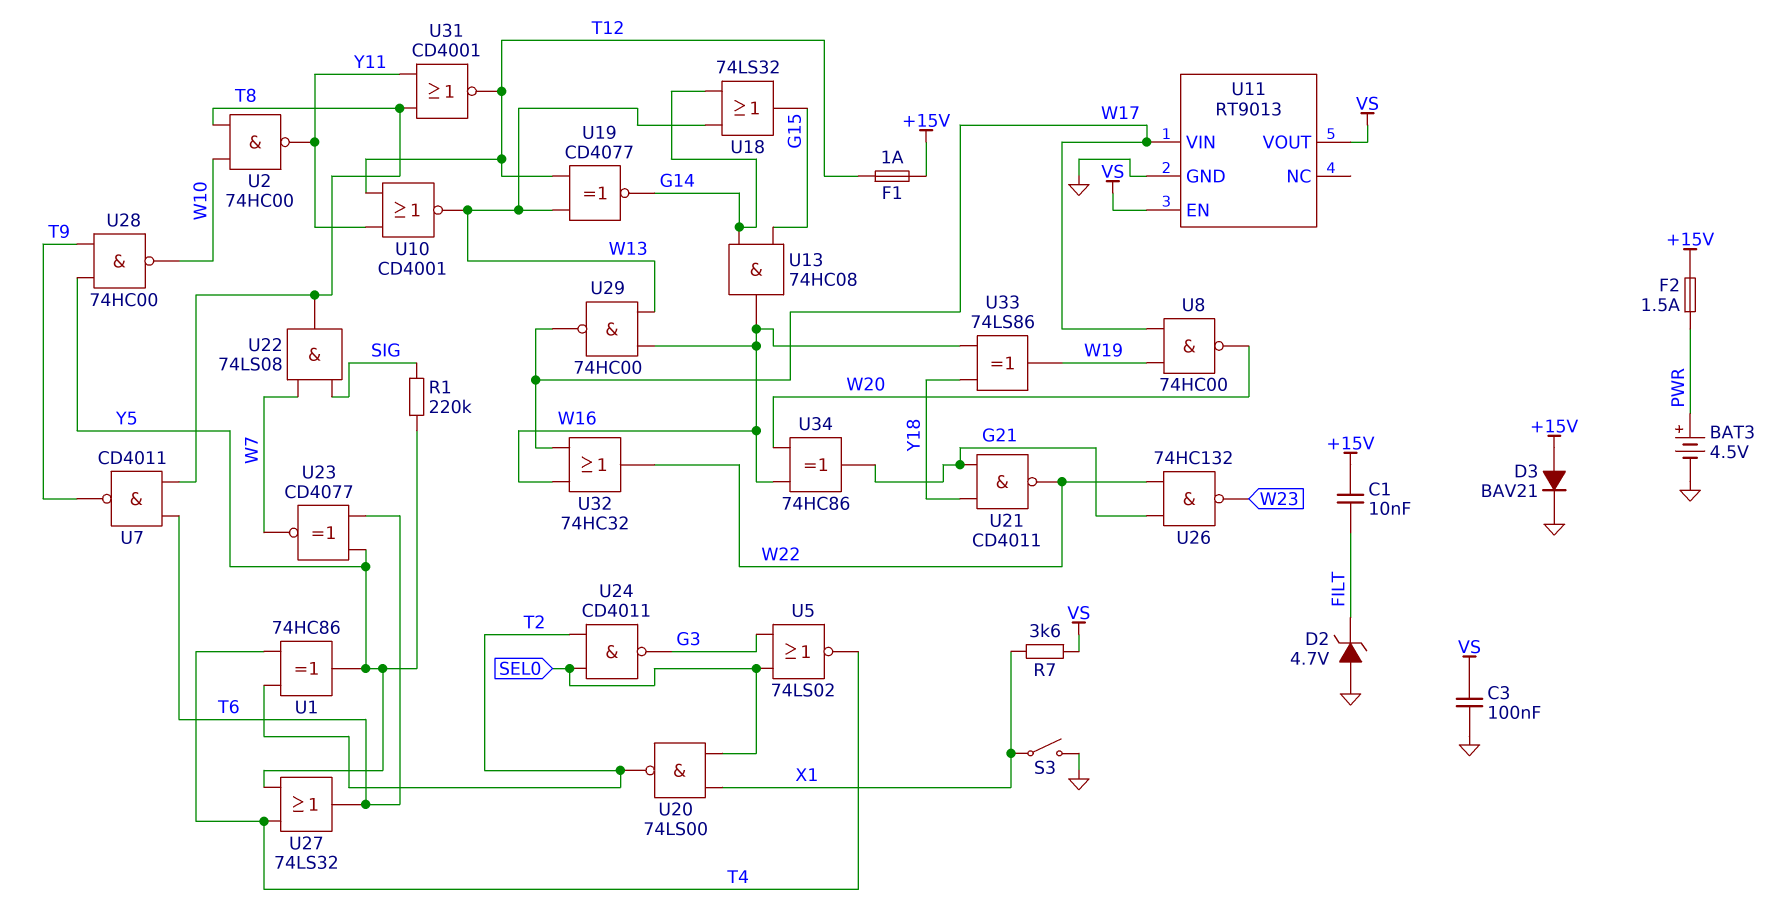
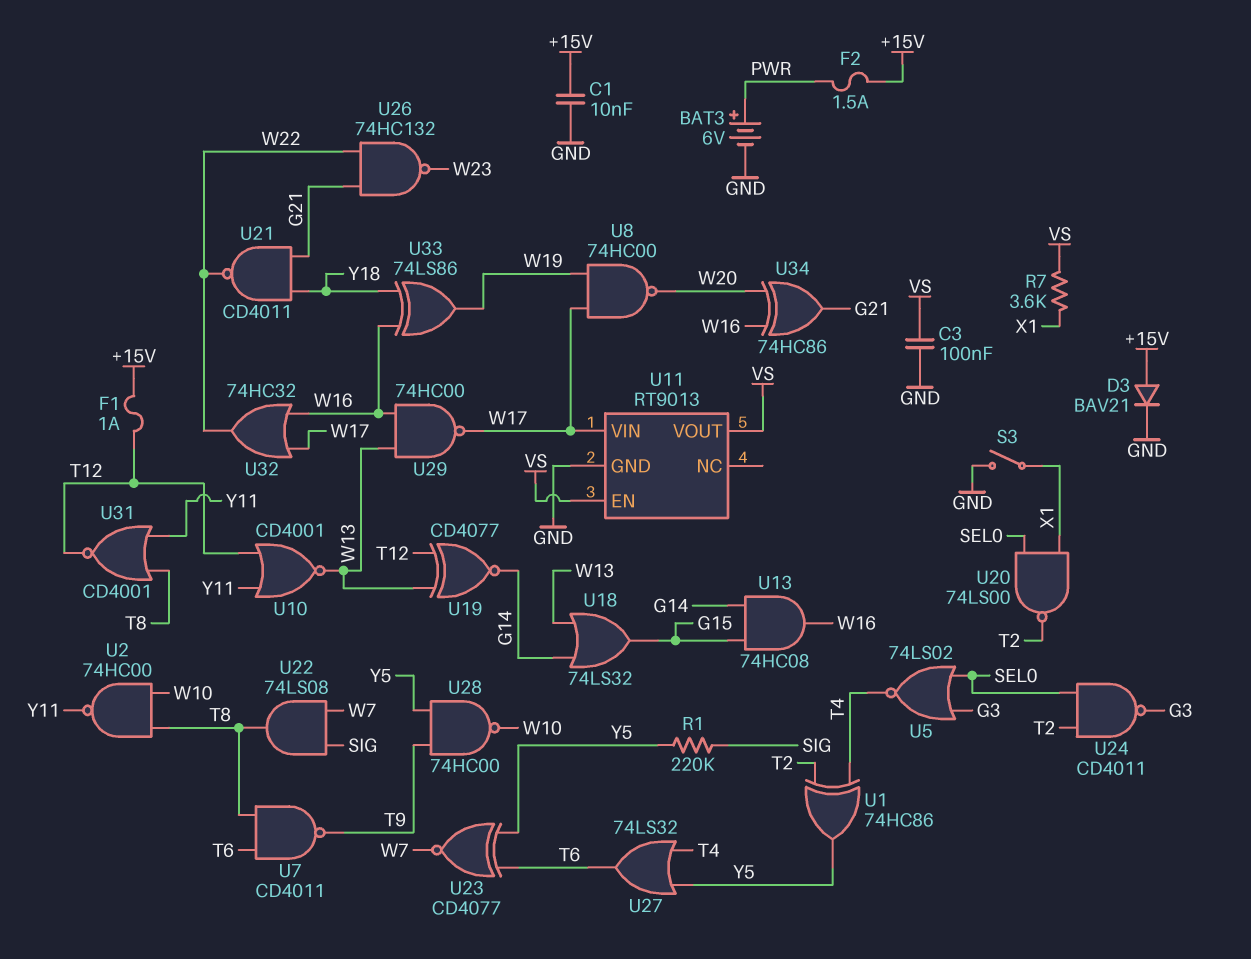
BAT3: 4.5V (plus PWR, minus GND) -> 6V (plus PWR, minus GND)
C1: 10nF (+15V, FILT) -> 10nF (+15V, GND)
D2: zener 4.7V (A GND, K FILT) -> none

